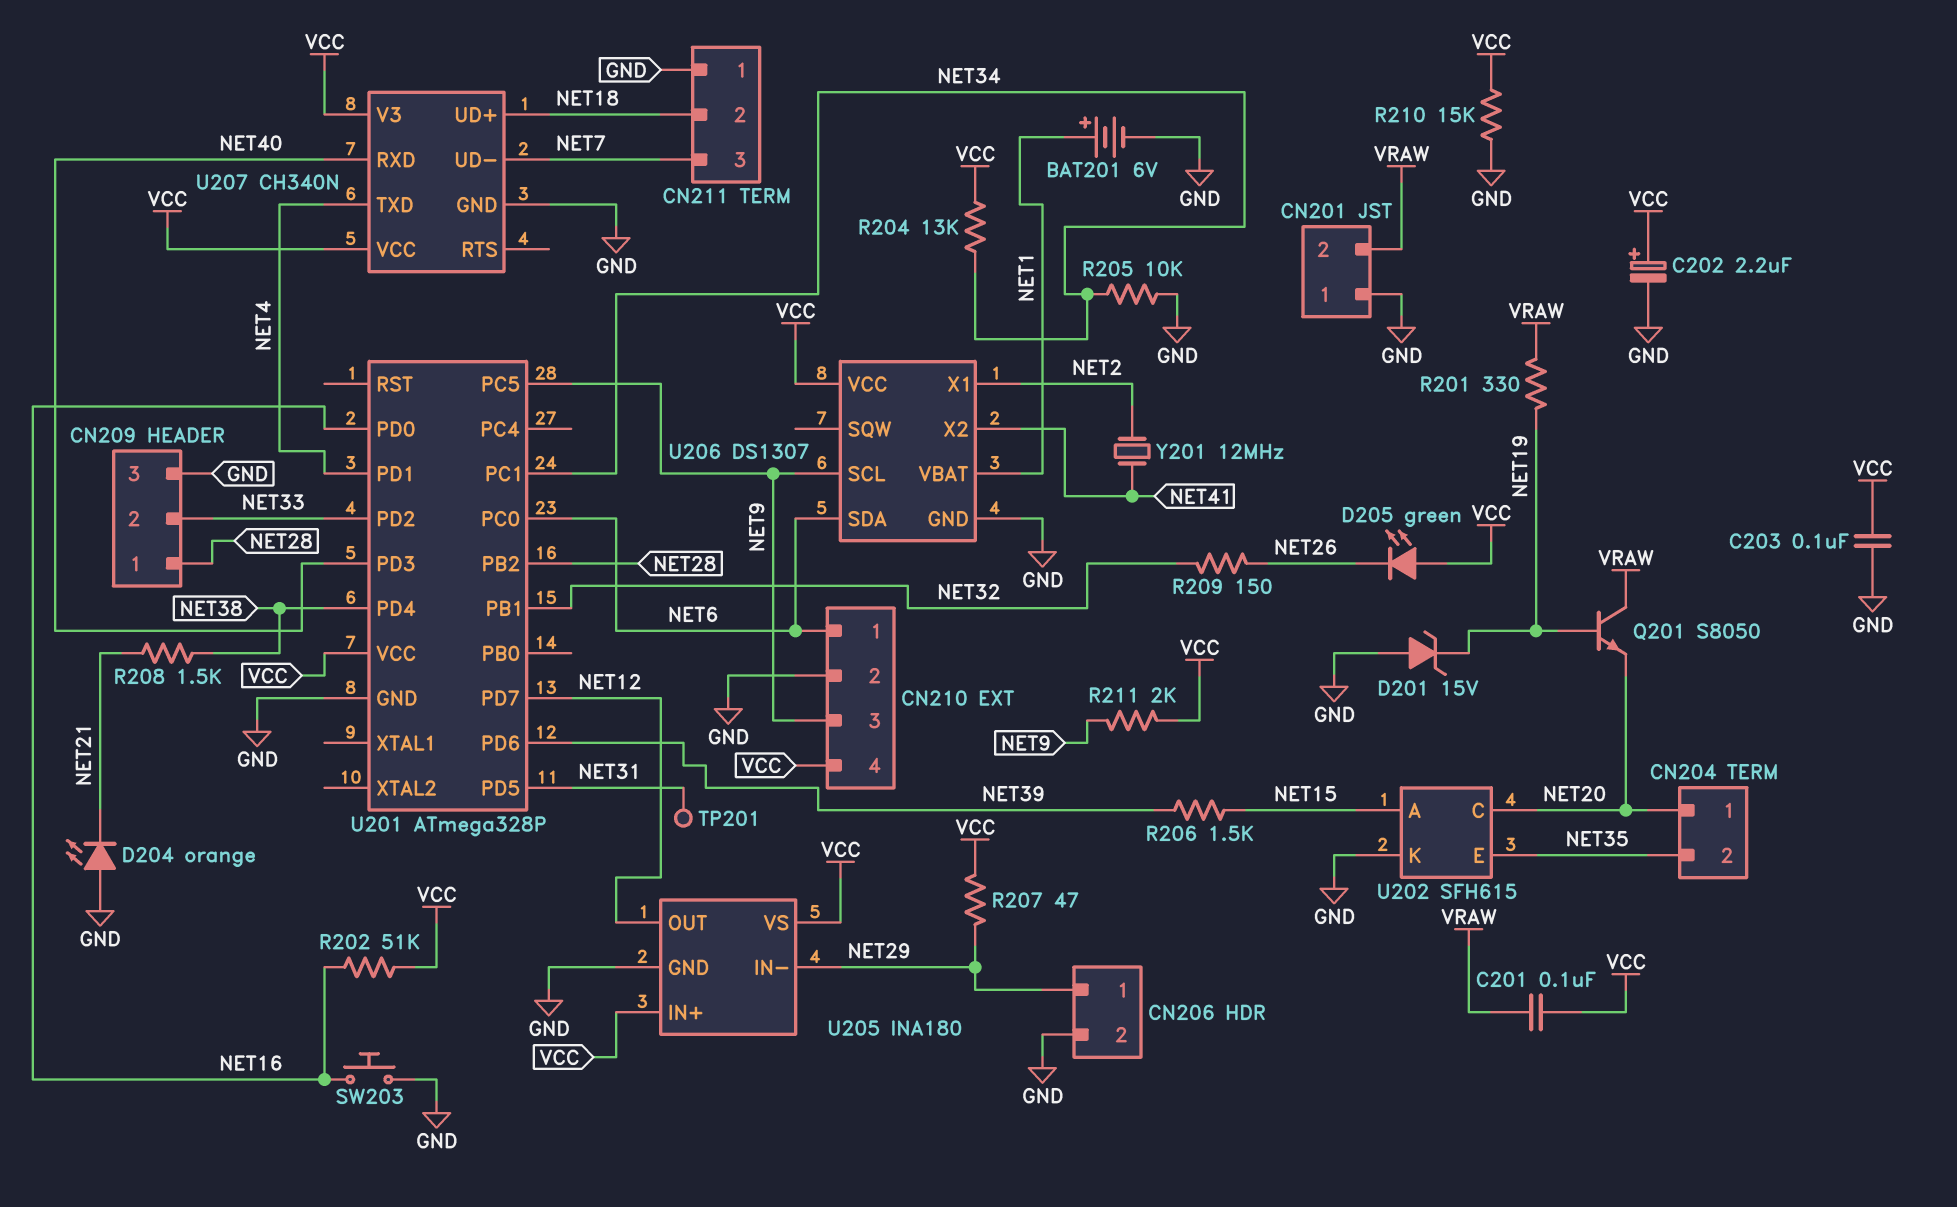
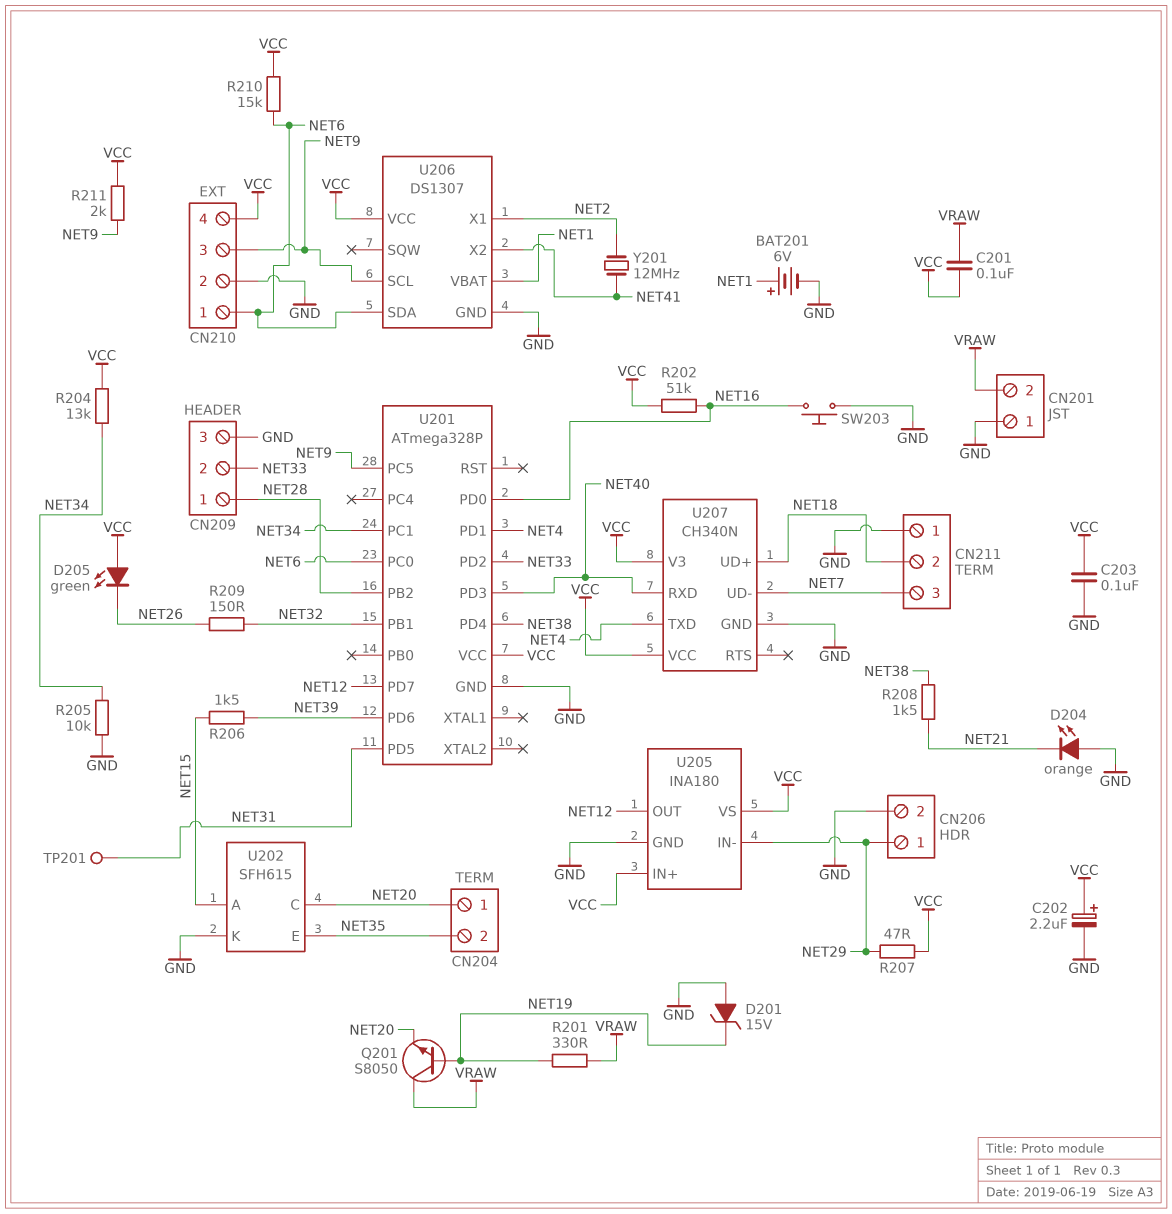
R210: 15k (GND, VCC) -> 15k (NET6, VCC)

